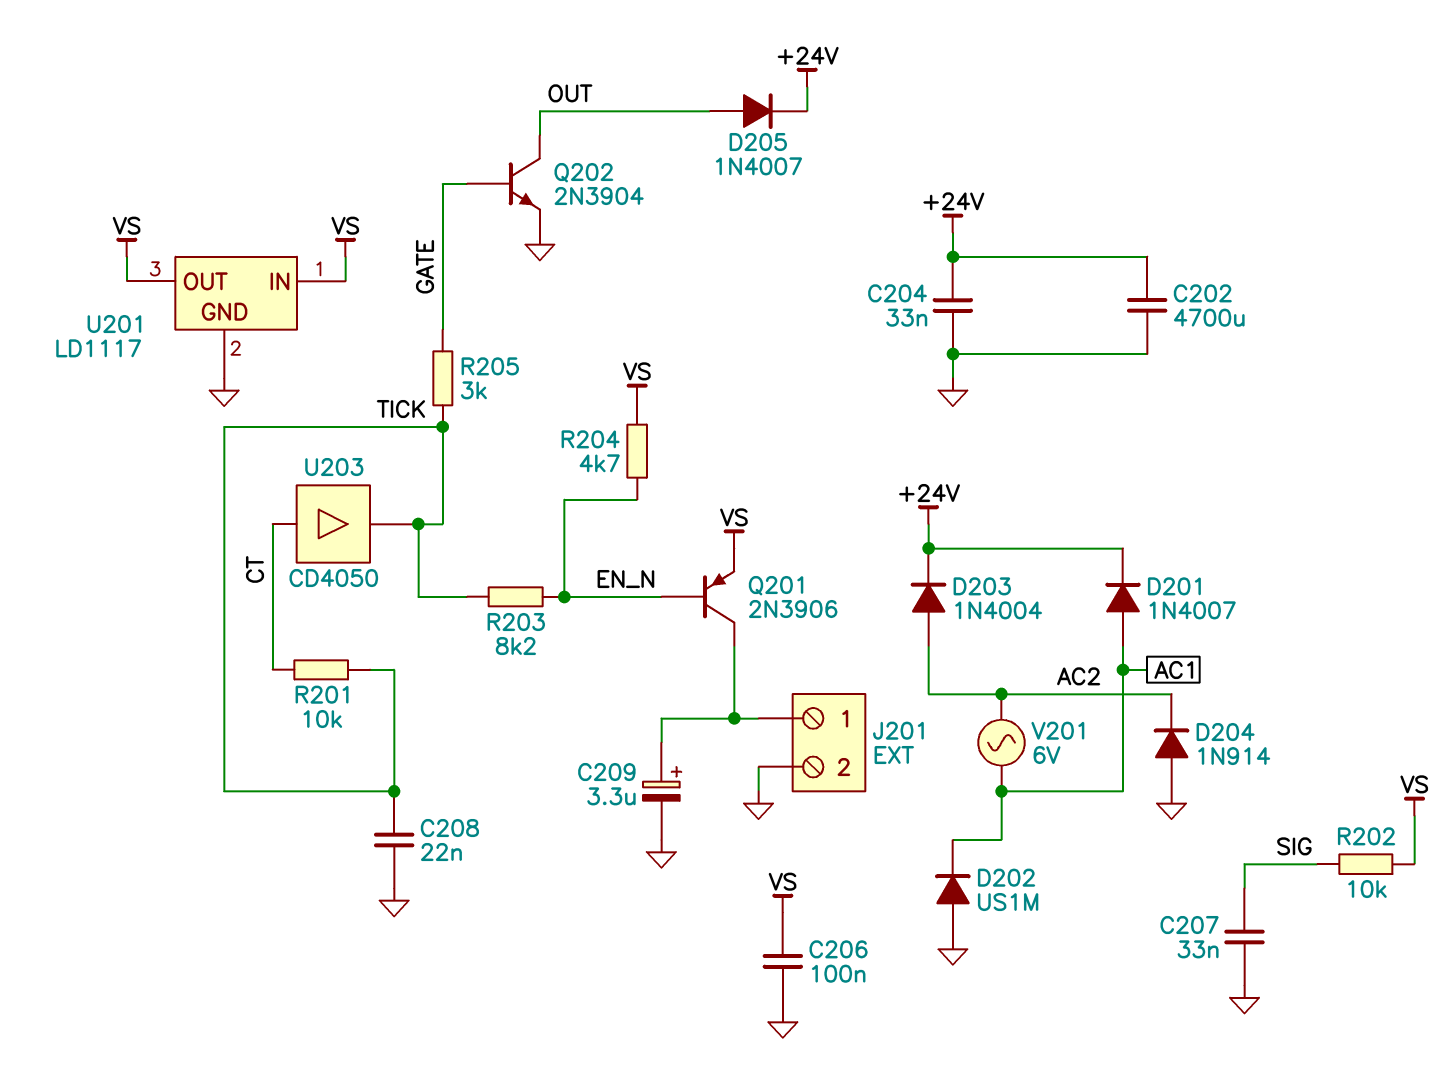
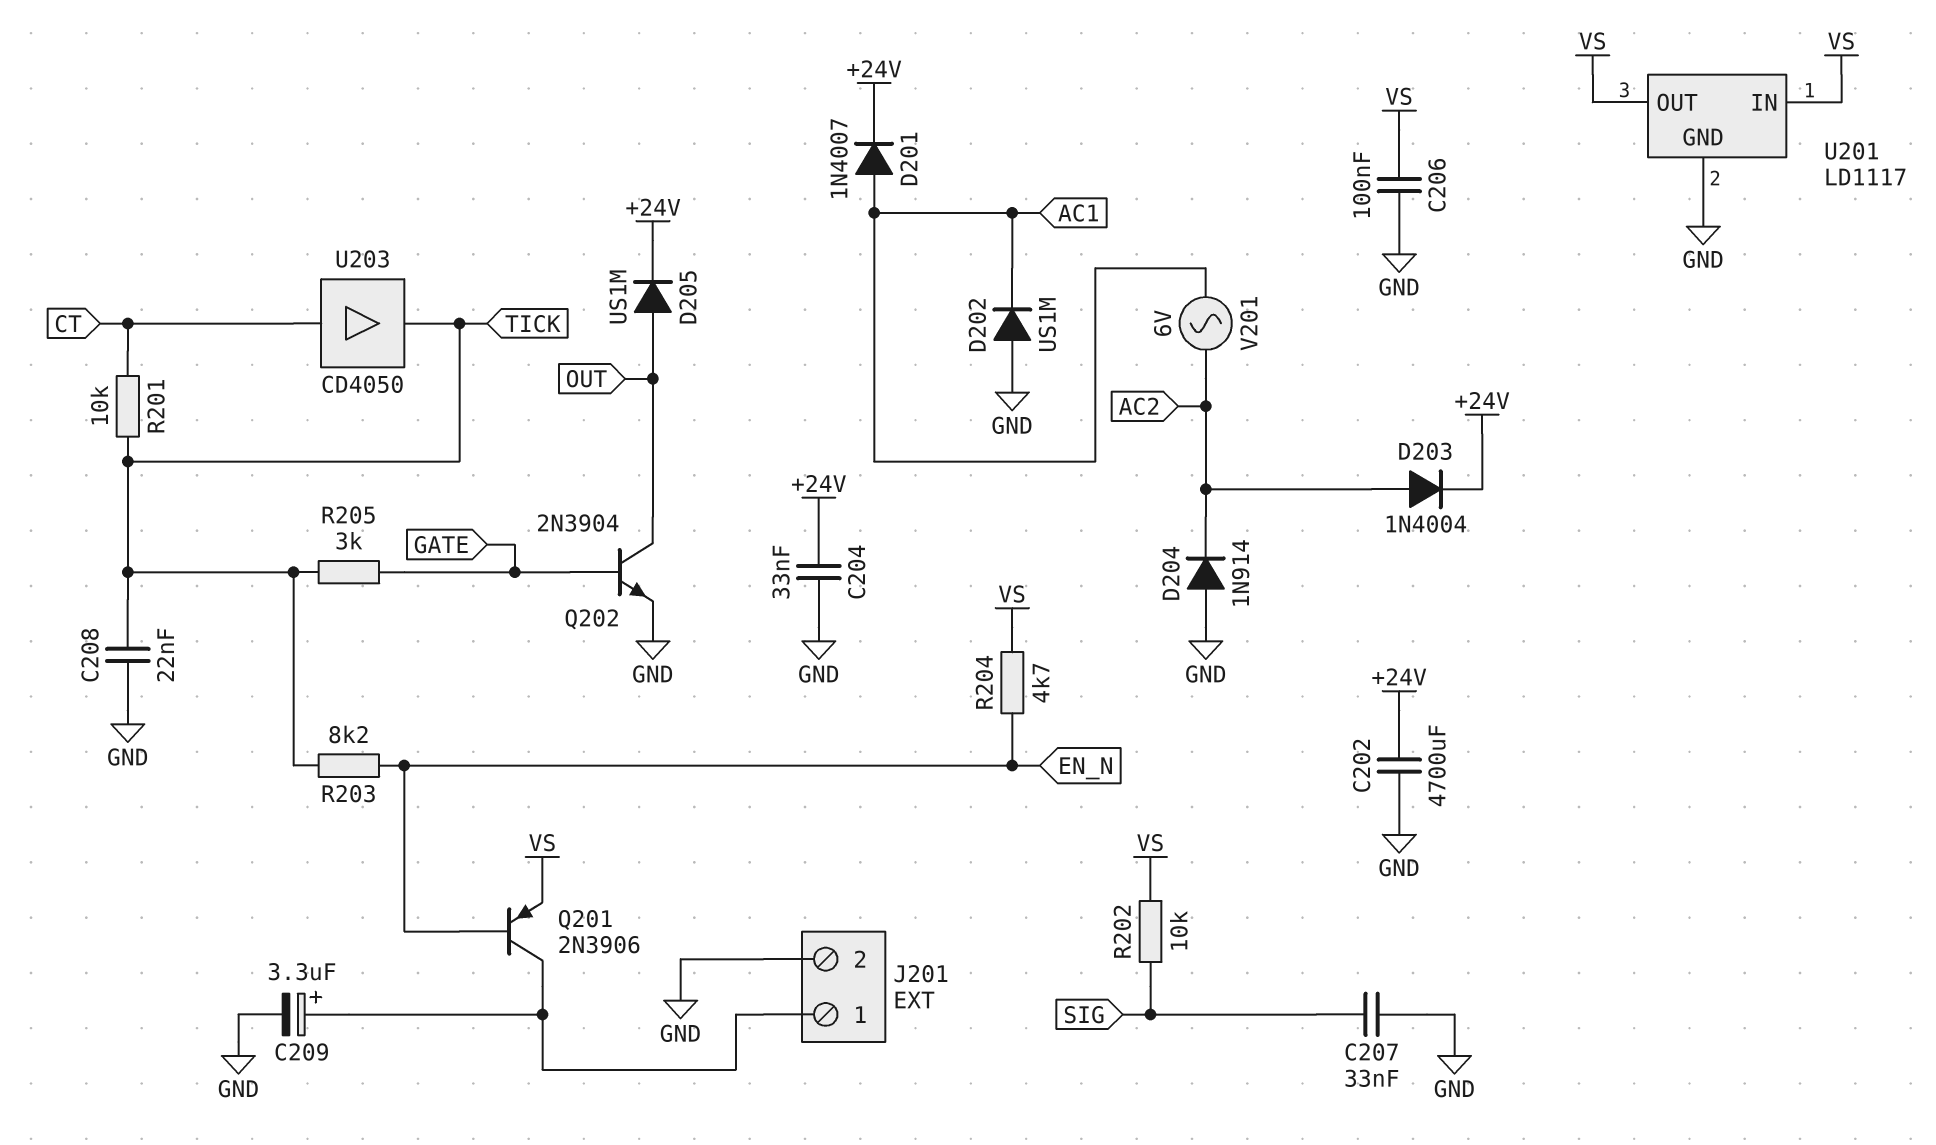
D205: diode 1N4007 (A OUT, K +24V) -> diode US1M (A OUT, K +24V)

